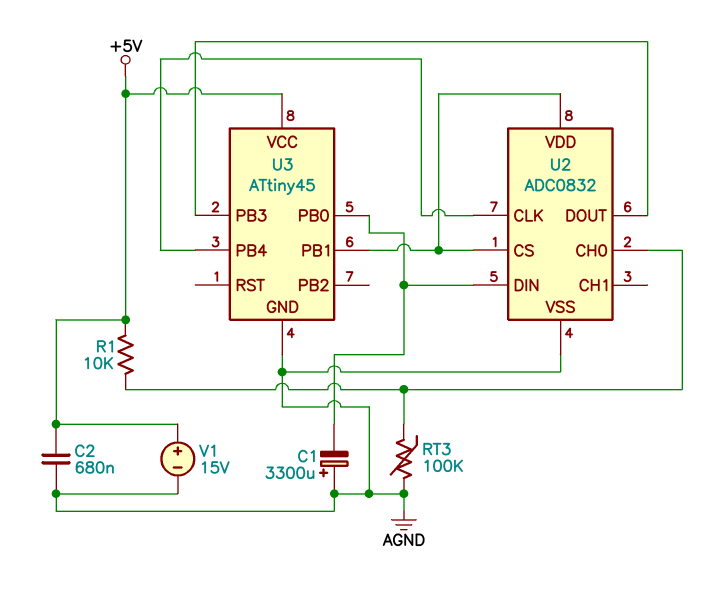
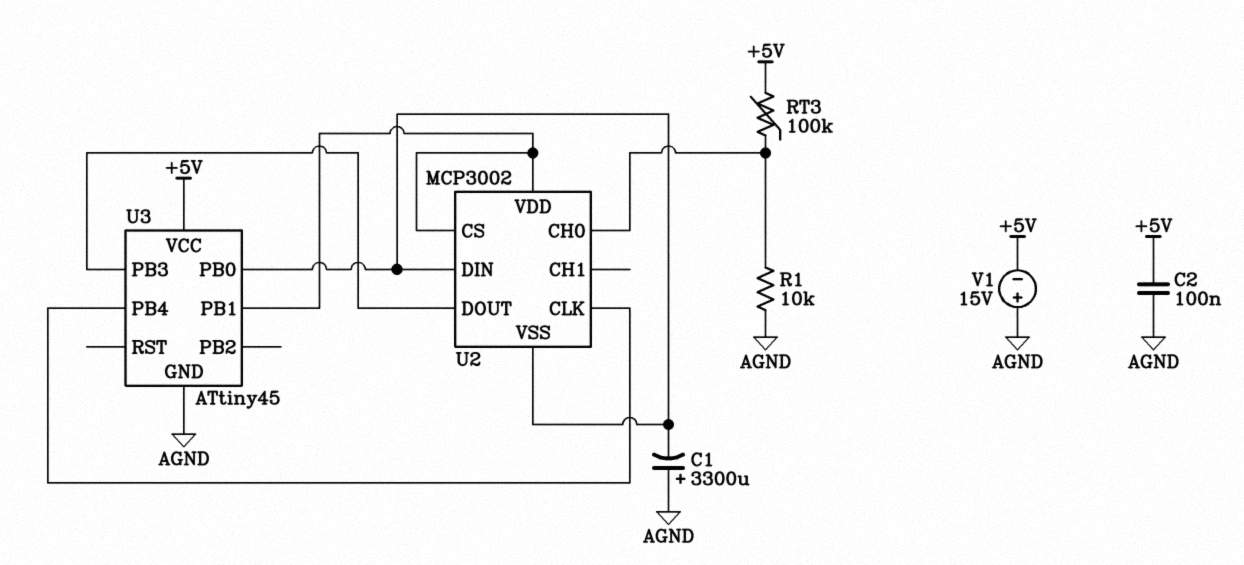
C2: 680nF (+5V, AGND) -> 100nF (+5V, AGND)
R1: 10k (+5V, U2/CH0) -> 10k (AGND, U2/CH0)
RT3: 100k (AGND, U2/CH0) -> 100k (+5V, U2/CH0)
U2: ADC0832 -> MCP3002
U2 pin VSS: AGND -> U2/DIN
V1: 15V (plus +5V, minus AGND) -> 15V (plus AGND, minus +5V)

